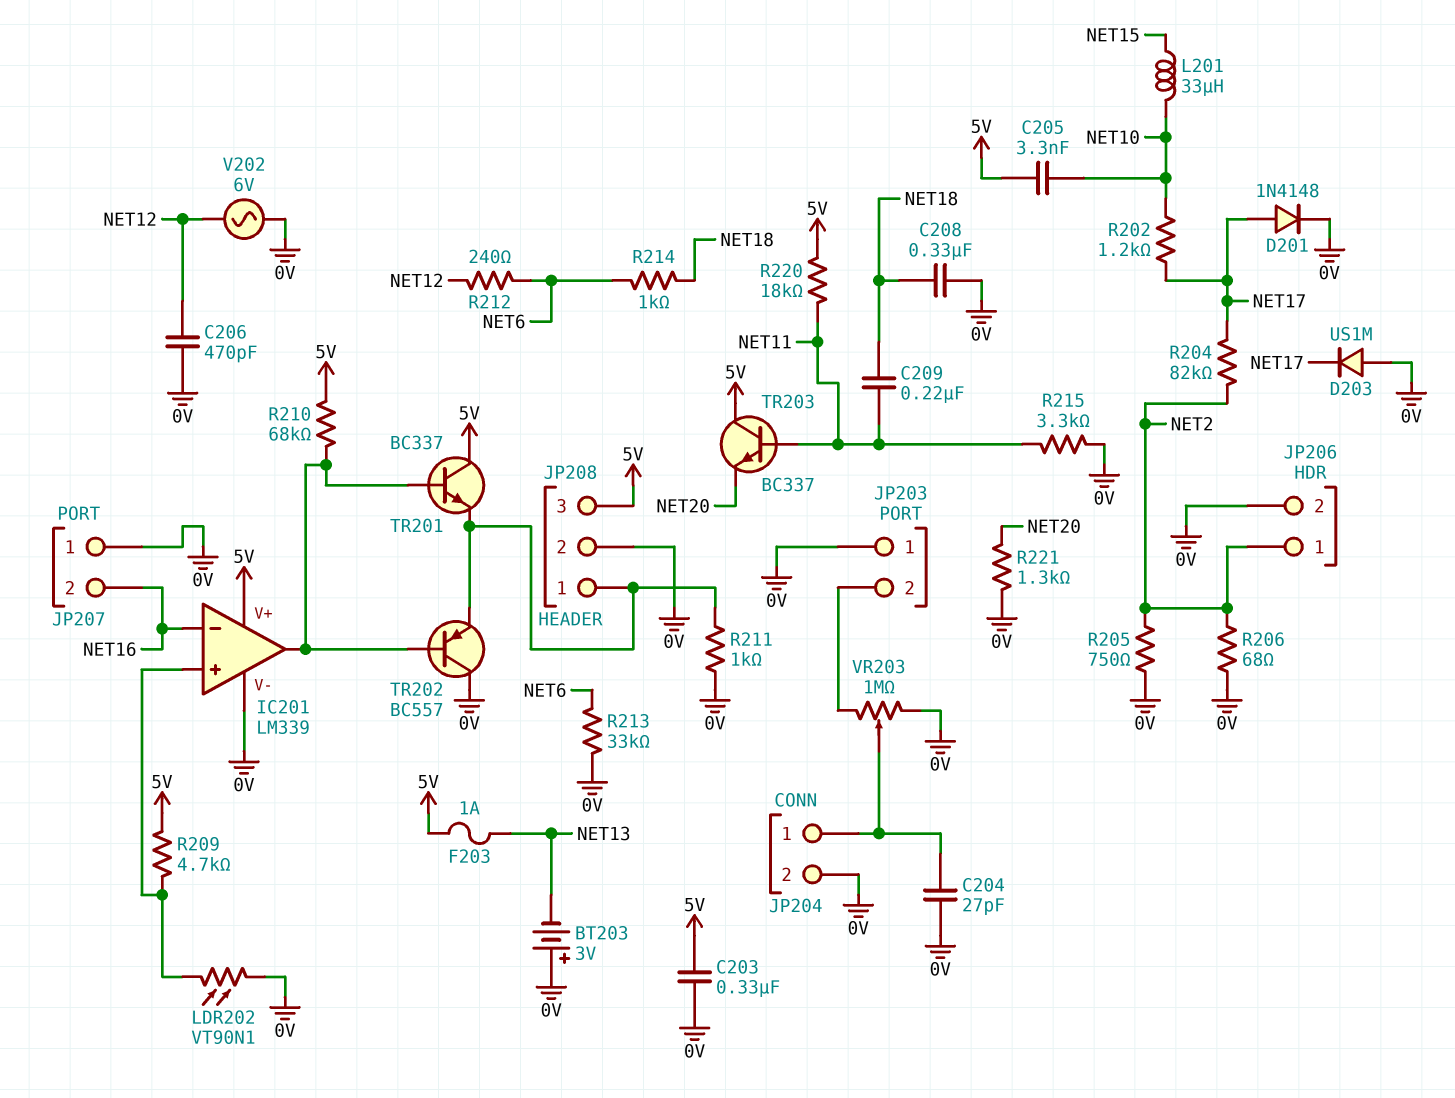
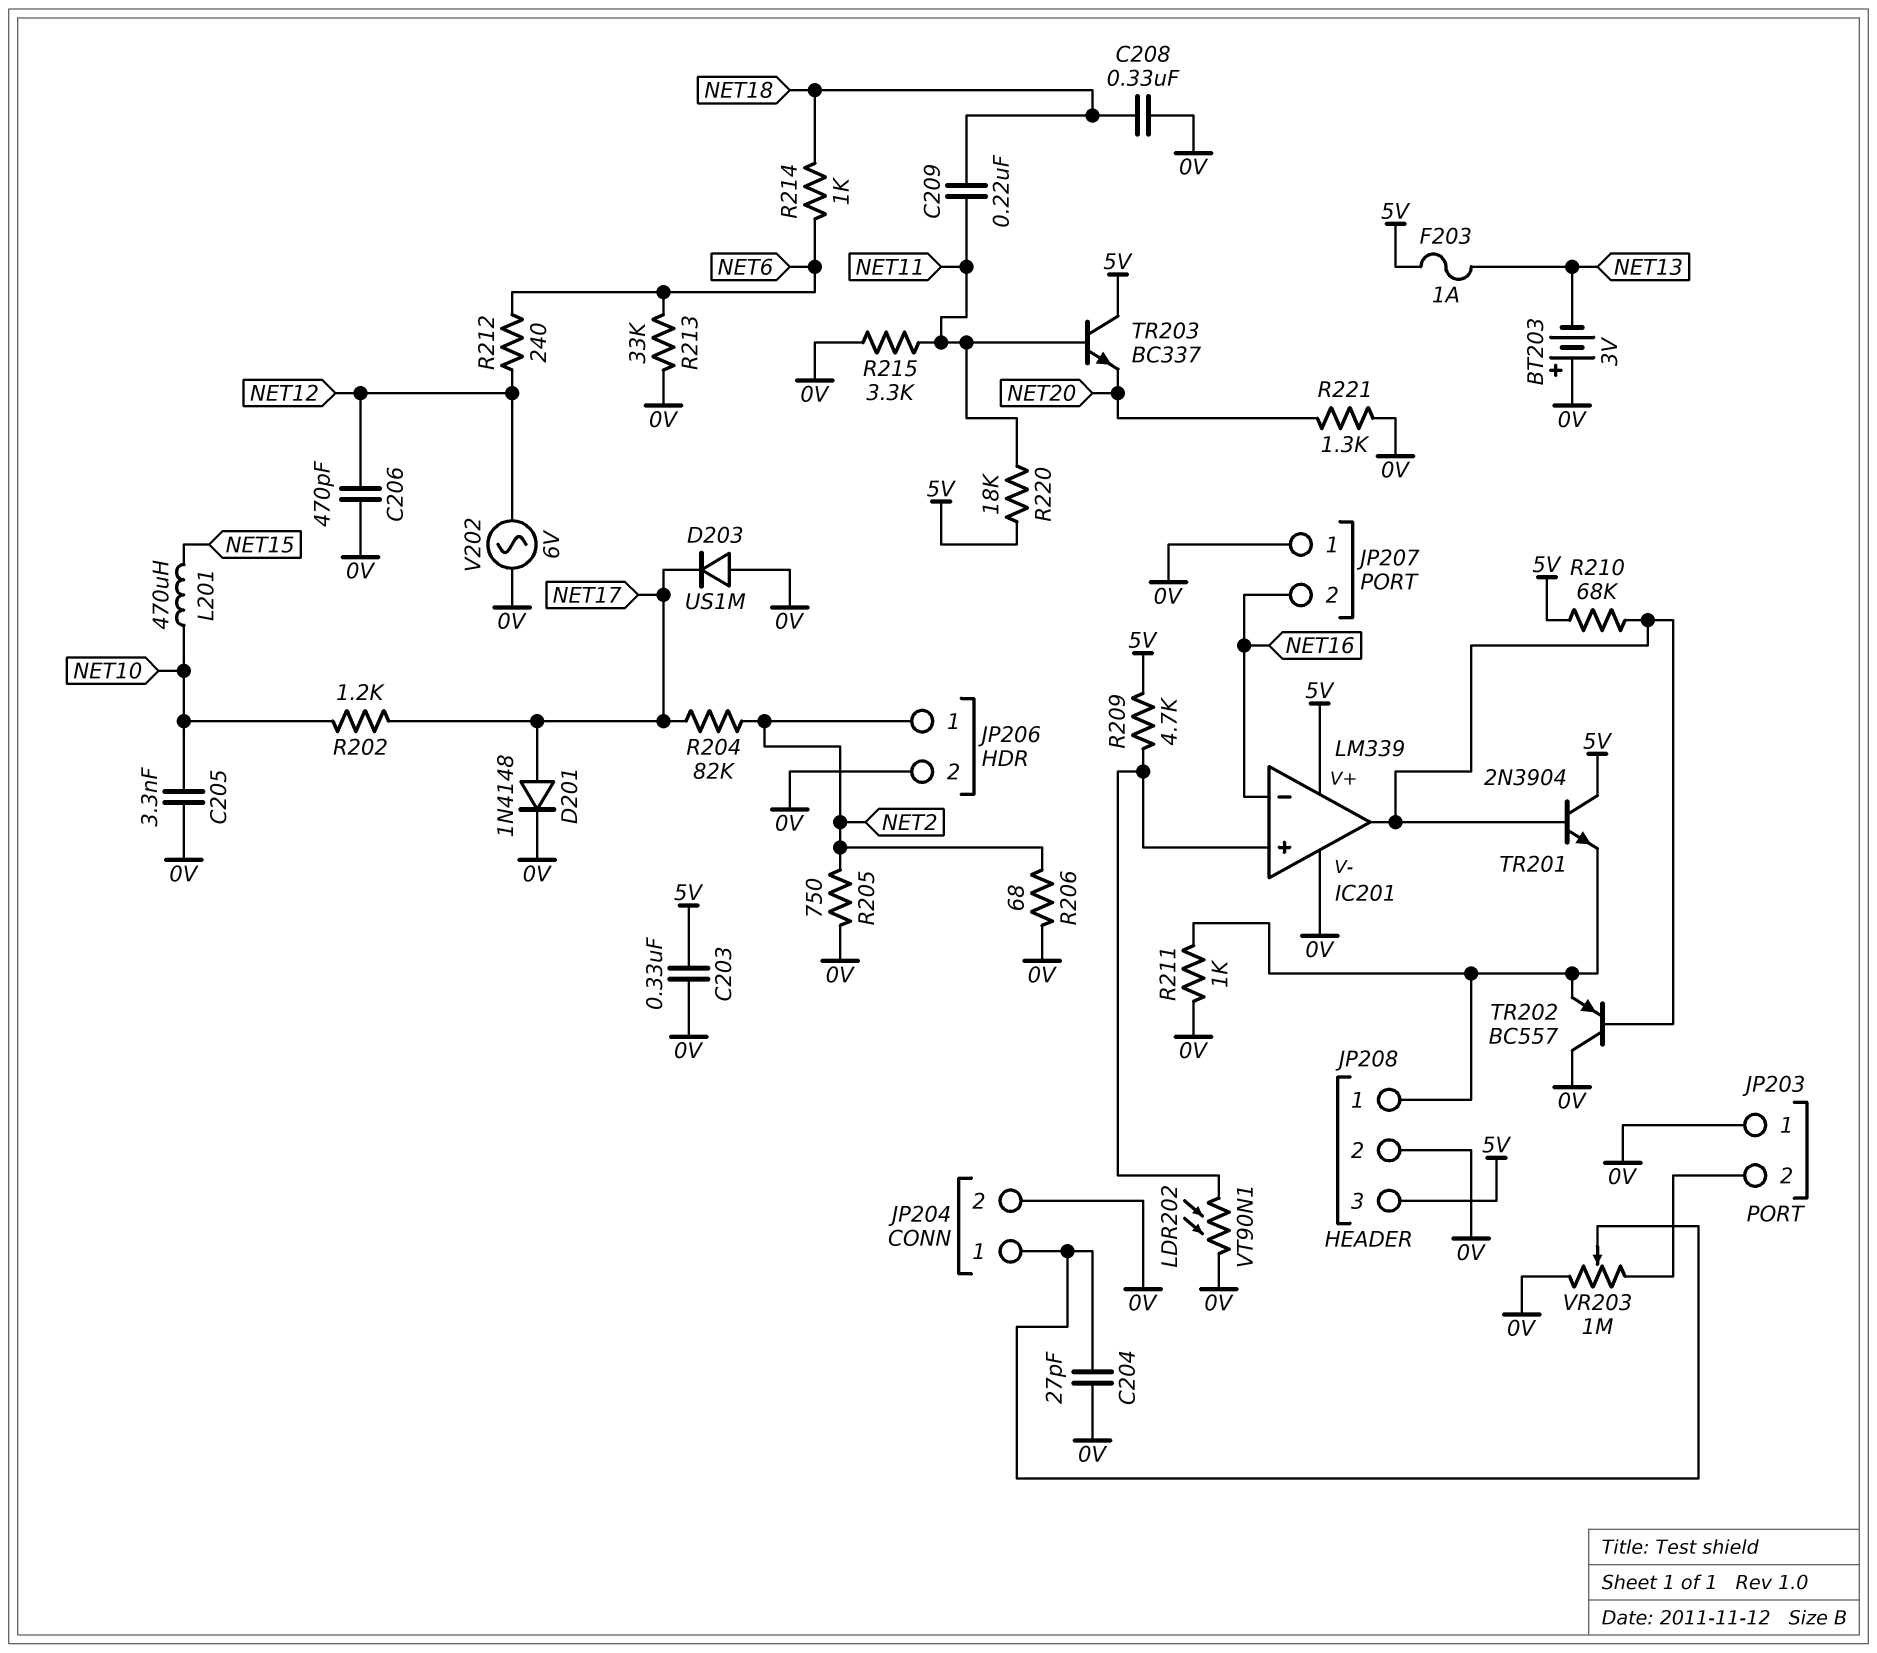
C205: 3.3nF (5V, NET10) -> 3.3nF (0V, NET10)
L201: 33uH (NET10, NET15) -> 470uH (NET10, NET15)
TR201: NPN BC337 (B IC201/out, C 5V, E JP208/1) -> NPN 2N3904 (B IC201/out, C 5V, E JP208/1)

